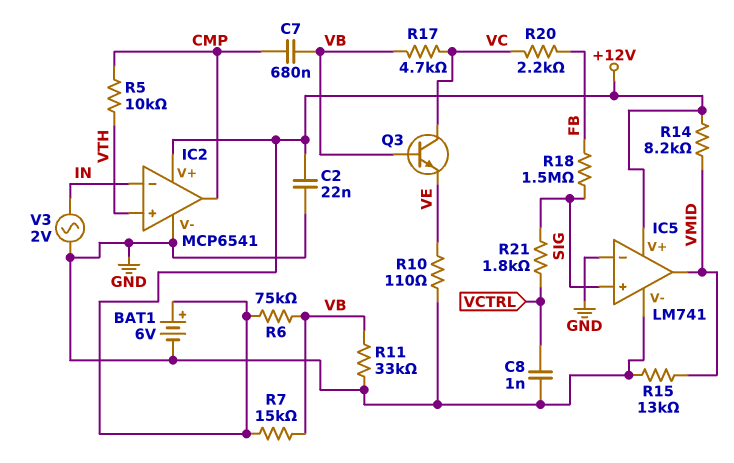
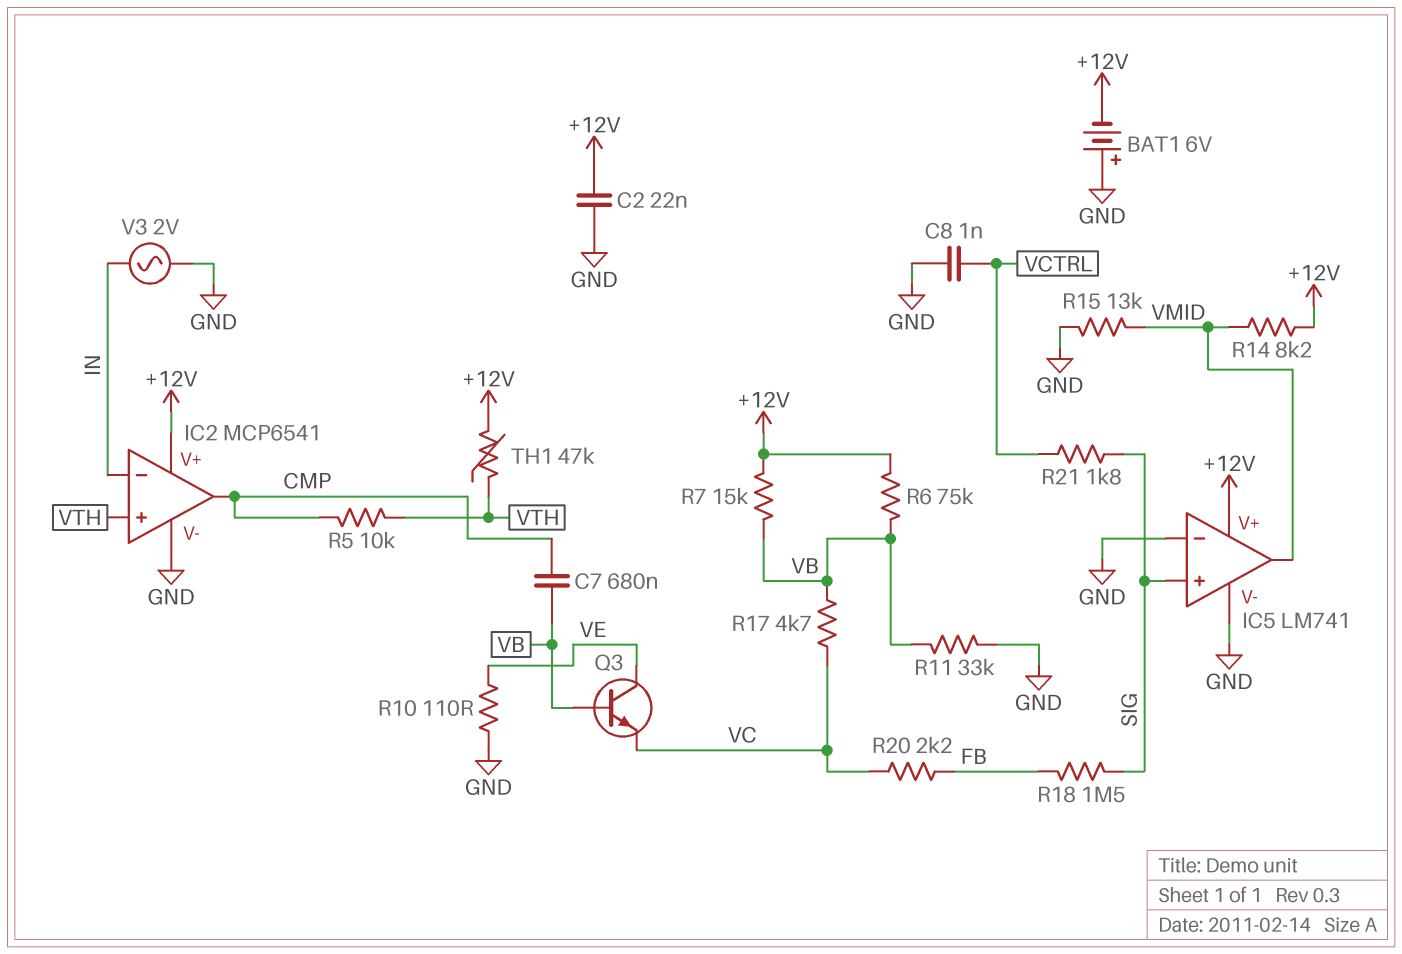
BAT1: 6V (plus +12V, minus GND) -> 6V (plus GND, minus +12V)
Q3: NPN (B VB, C VC, E VE) -> NPN (B VB, C VE, E VC)
TH1: none -> 47k (+12V, VTH)

